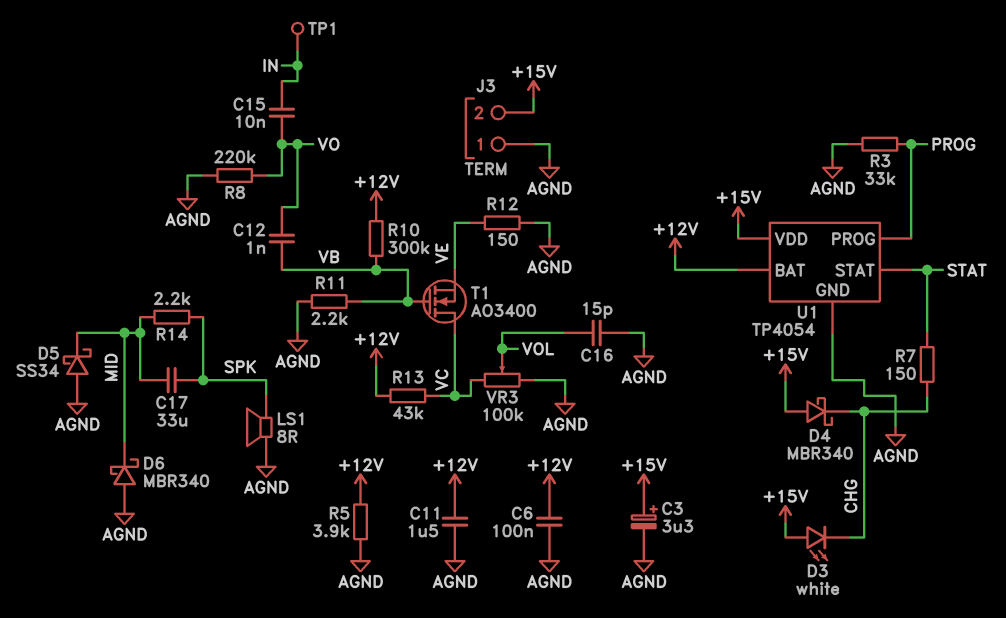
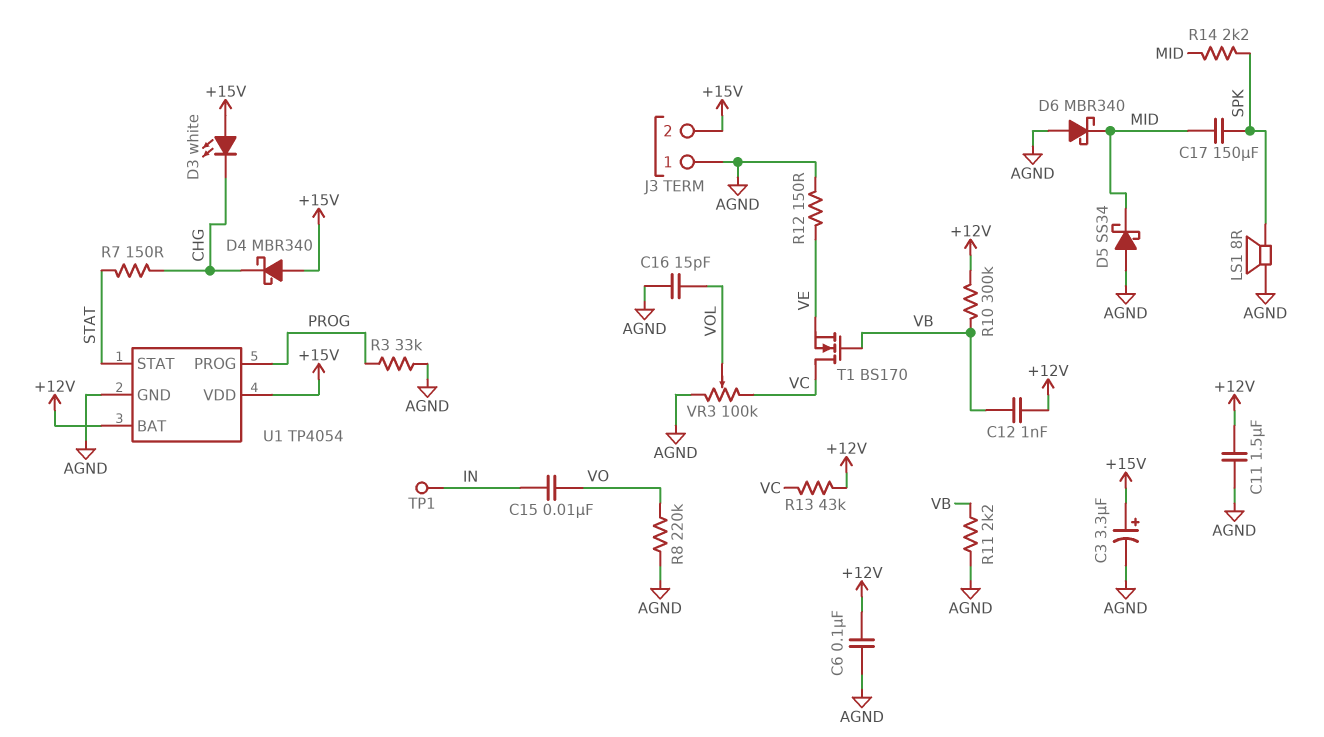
C12: 1nF (VB, VO) -> 1nF (+12V, VB)
C17: 33uF (MID, SPK) -> 150uF (MID, SPK)
R5: 3.9k (+12V, AGND) -> none
T1: NMOS AO3400 (G VB, D VC, S VE) -> NMOS BS170 (G VB, D VC, S VE)

